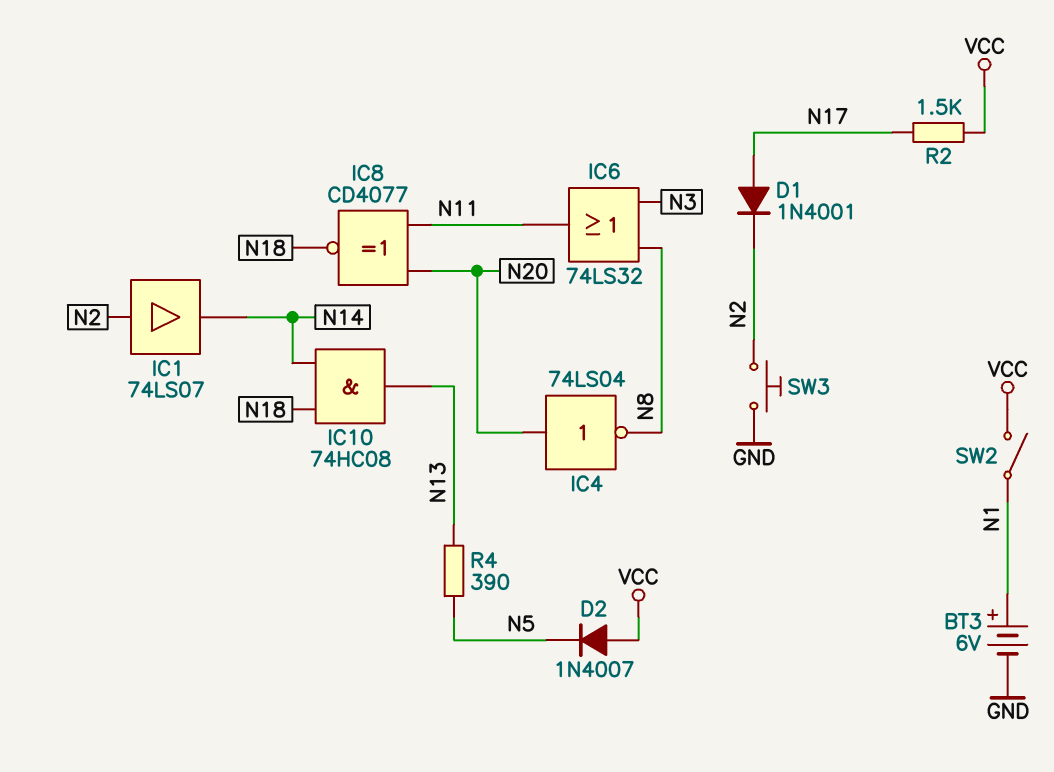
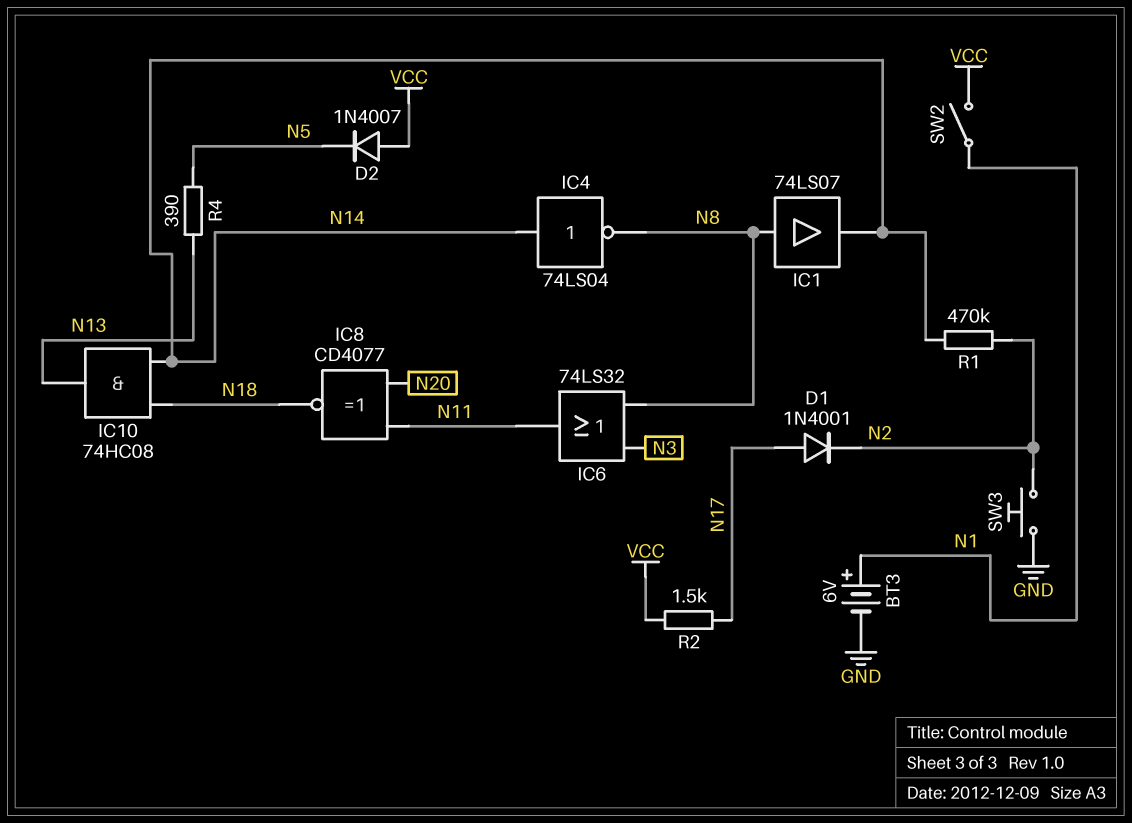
IC1: buffer 74LS07 (in N2, out N14) -> buffer 74LS07 (in N8, out N14)
IC4: NOT 74LS04 (in N20, out N8) -> NOT 74LS04 (in N14, out N8)
R1: none -> 470k (N2, N14)

